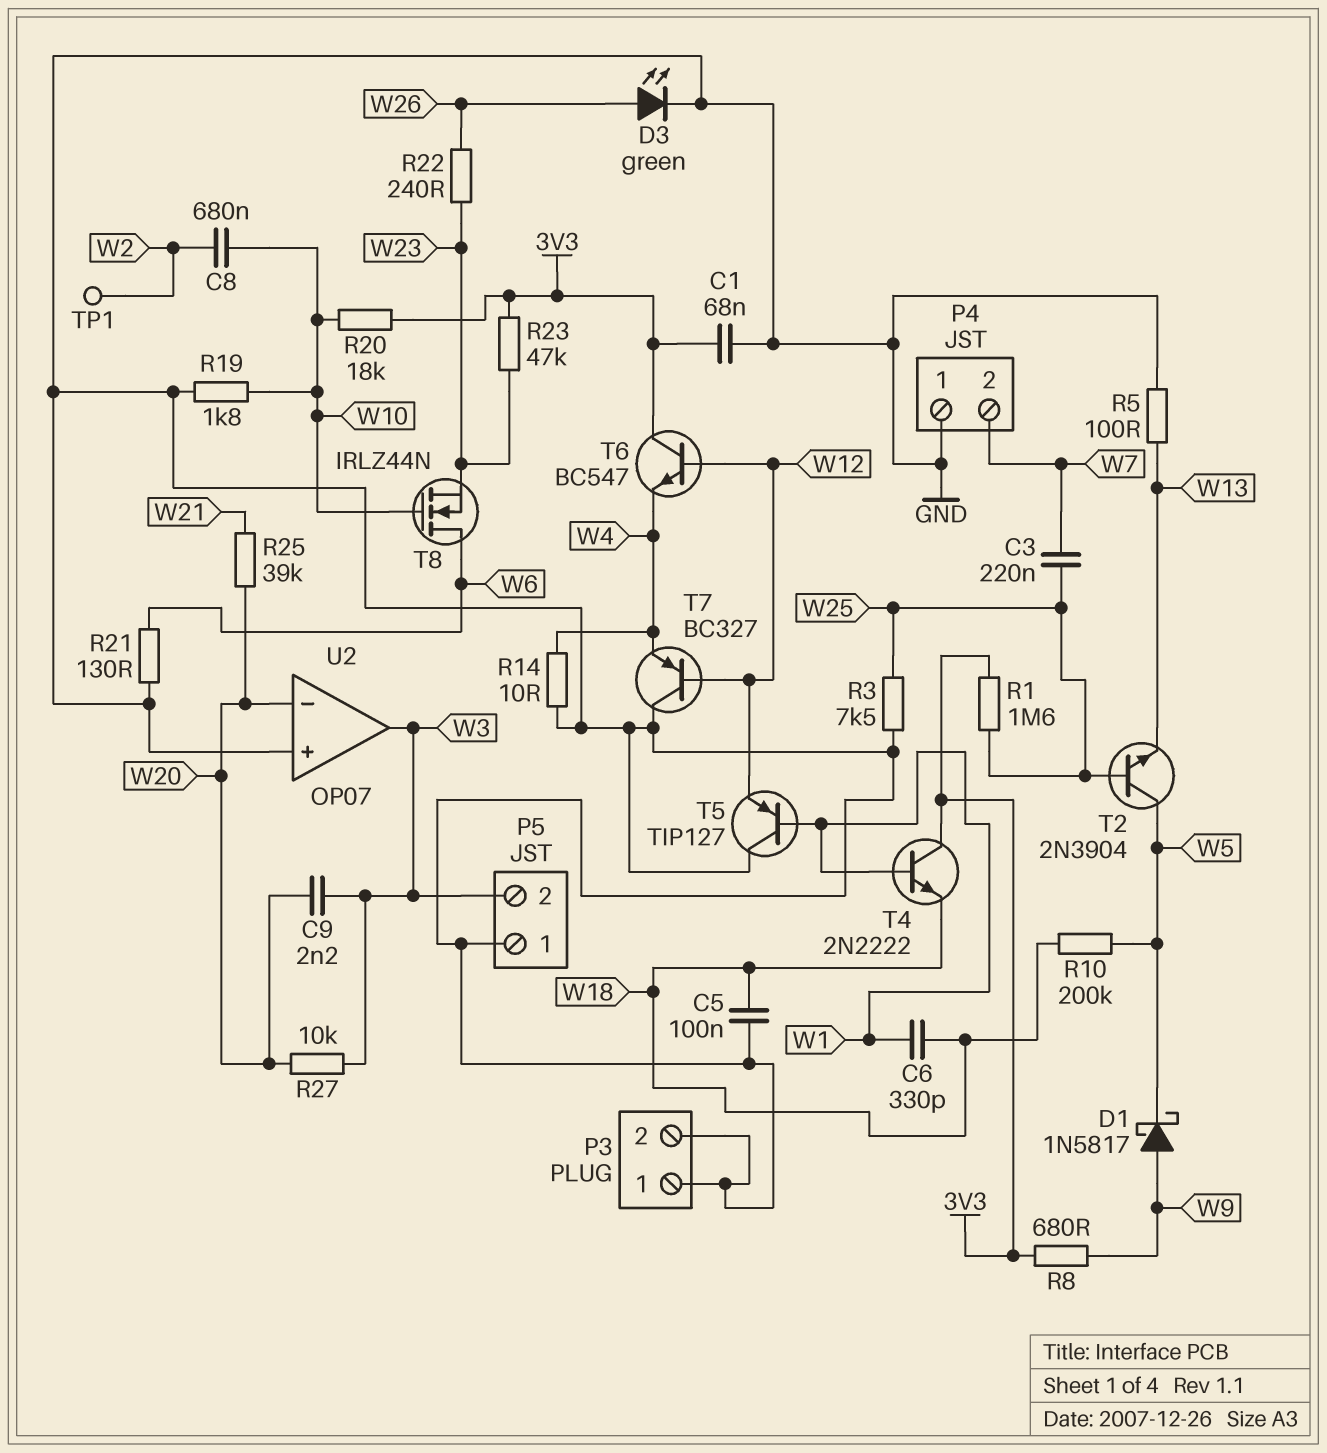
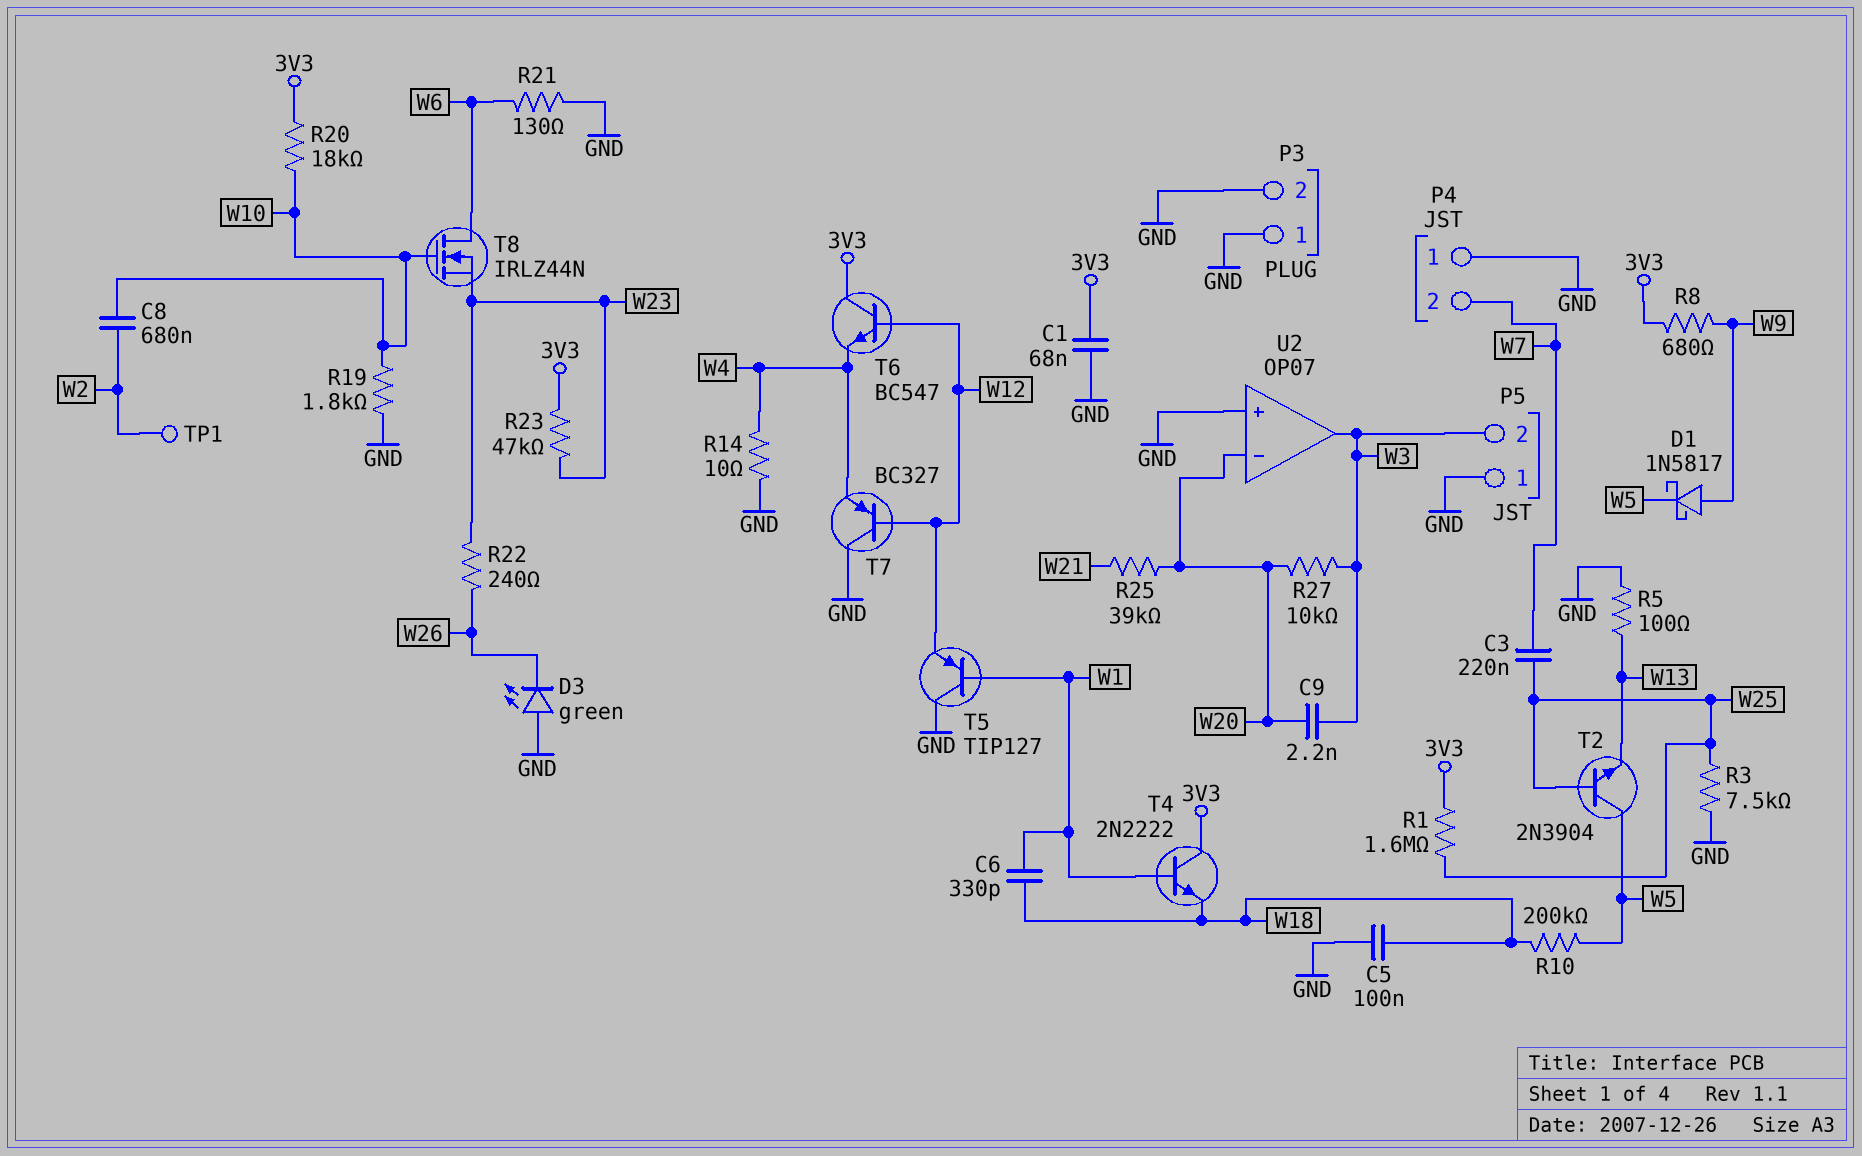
D3: LED green (A W26, K GND) -> LED green (A GND, K W26)

